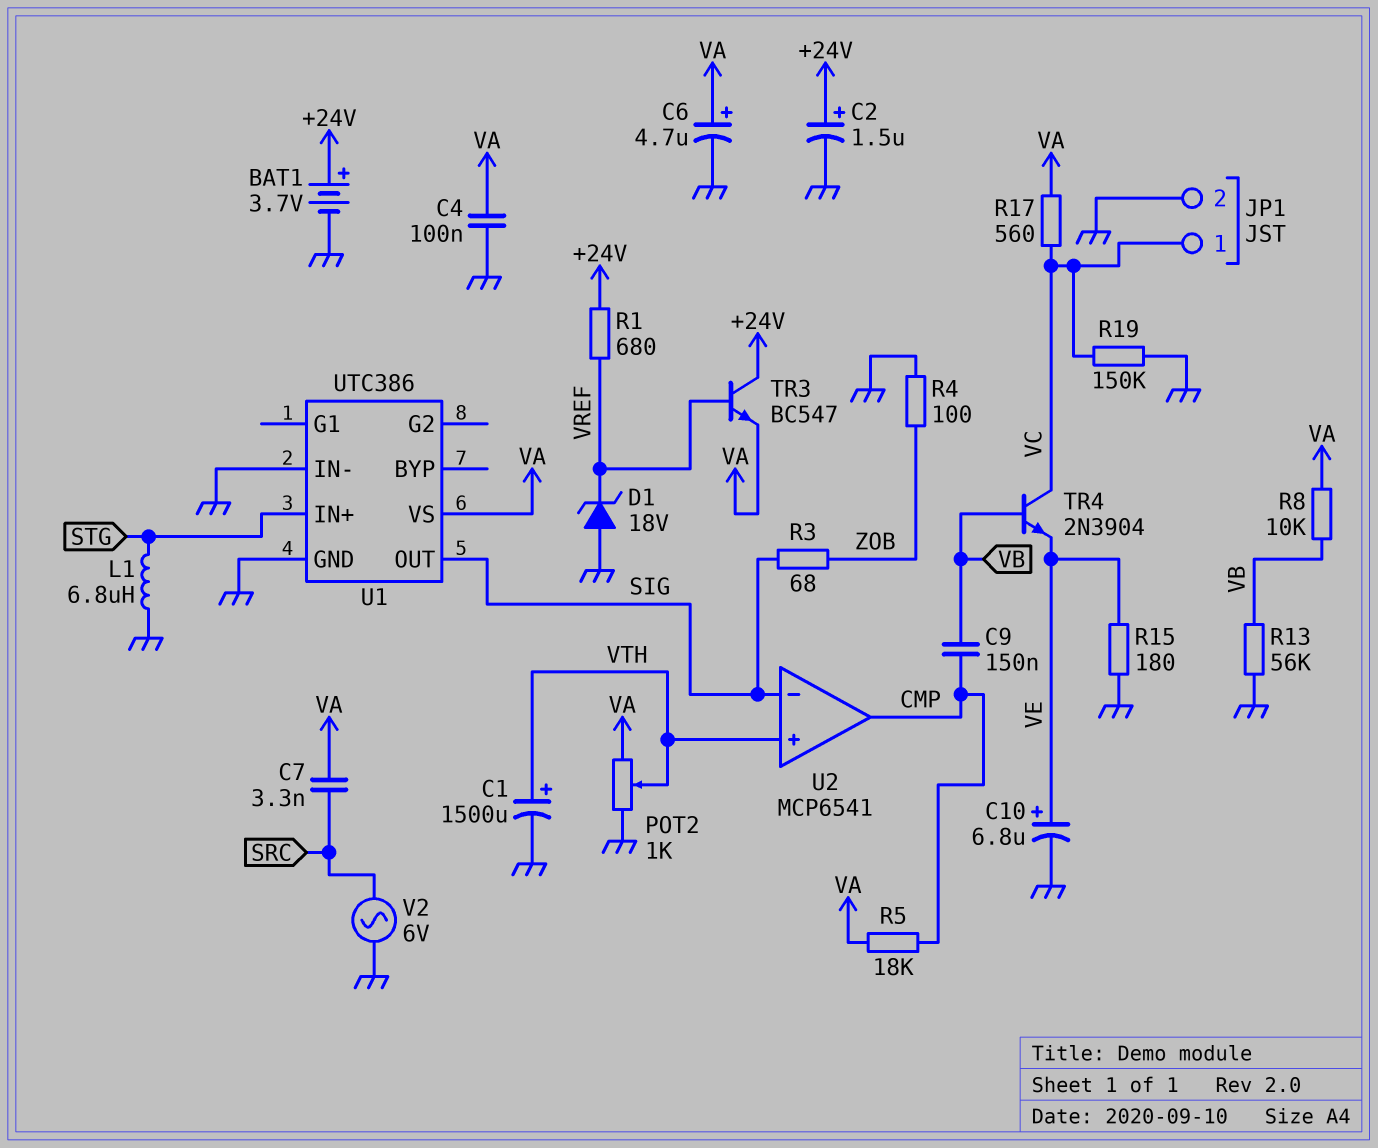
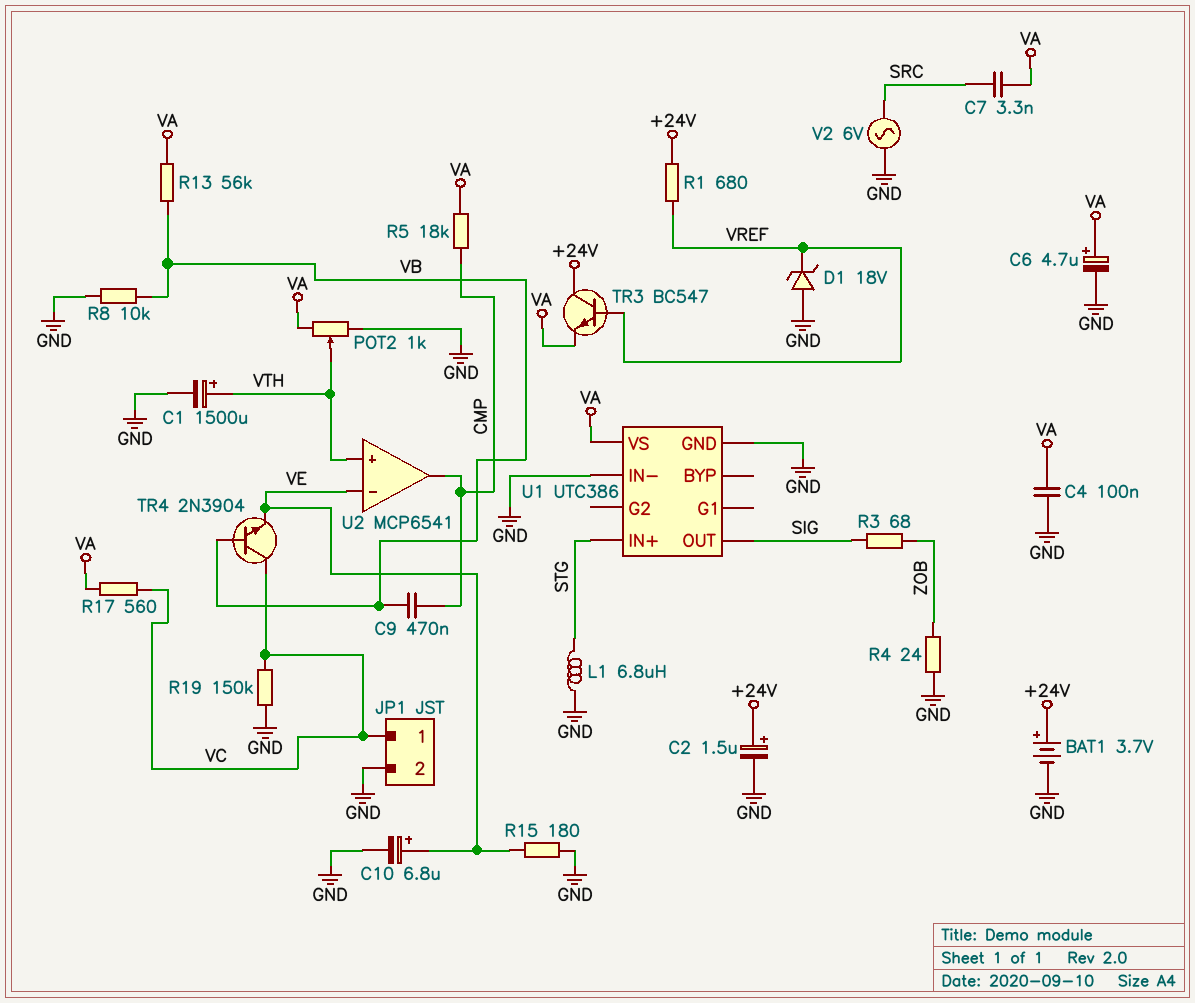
C9: 150nF (CMP, VB) -> 470nF (CMP, VB)
R4: 100 (GND, ZOB) -> 24 (GND, ZOB)
R8: 10k (VA, VB) -> 10k (GND, VB)
R13: 56k (GND, VB) -> 56k (VA, VB)
U2 pin in-: SIG -> VE

